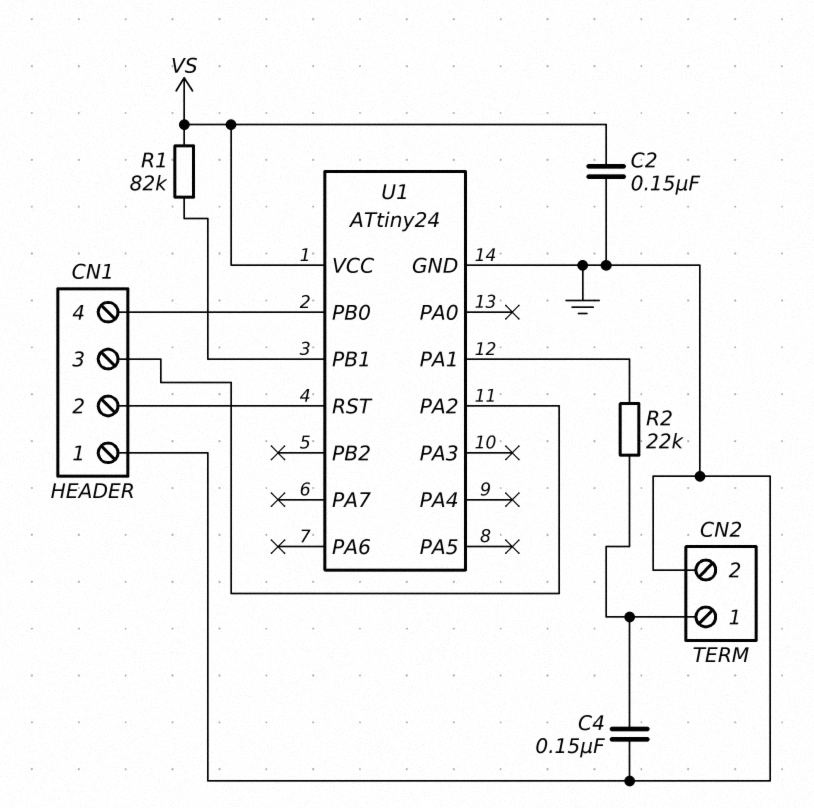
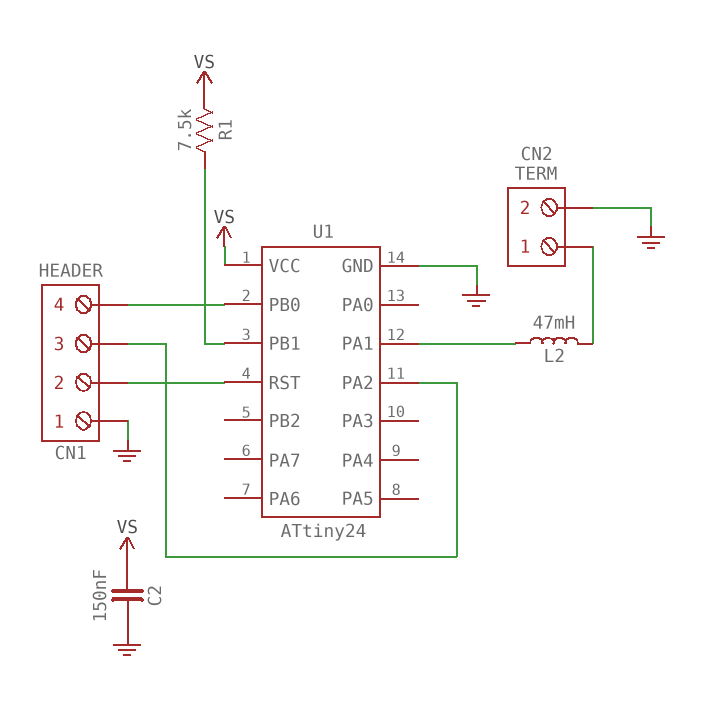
C4: 150nF (CN2/1, GND) -> none
L2: none -> 47mH (CN2/1, U1/PA1)
R1: 82k (U1/PB1, VS) -> 7.5k (U1/PB1, VS)
R2: 22k (CN2/1, U1/PA1) -> none

